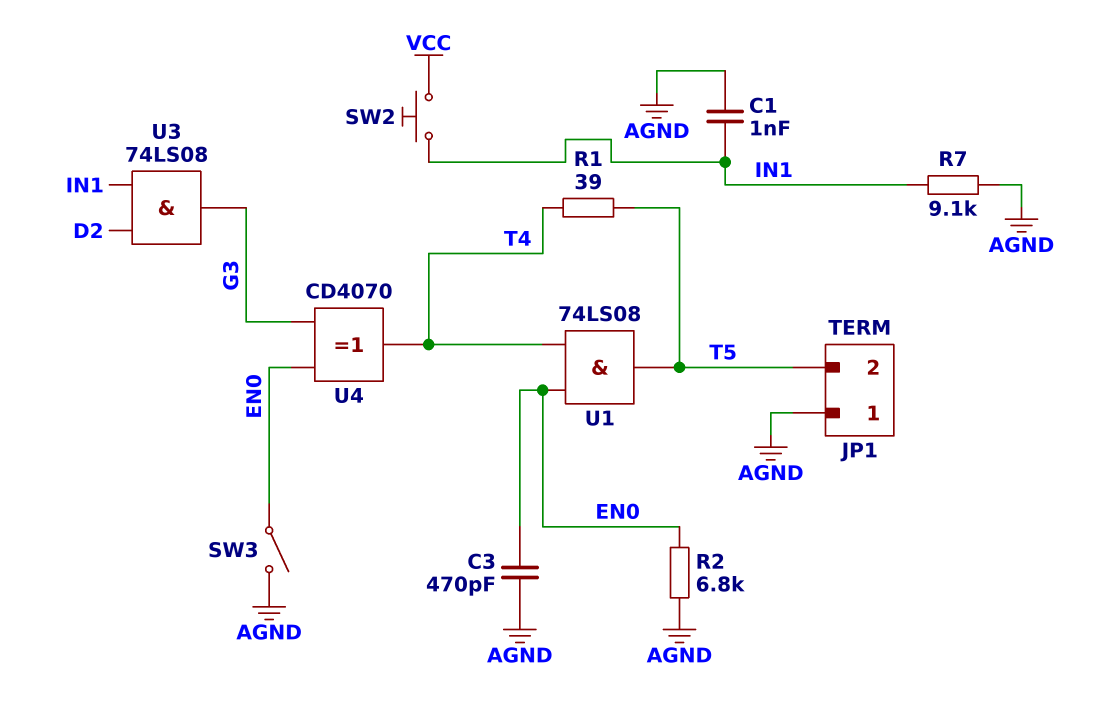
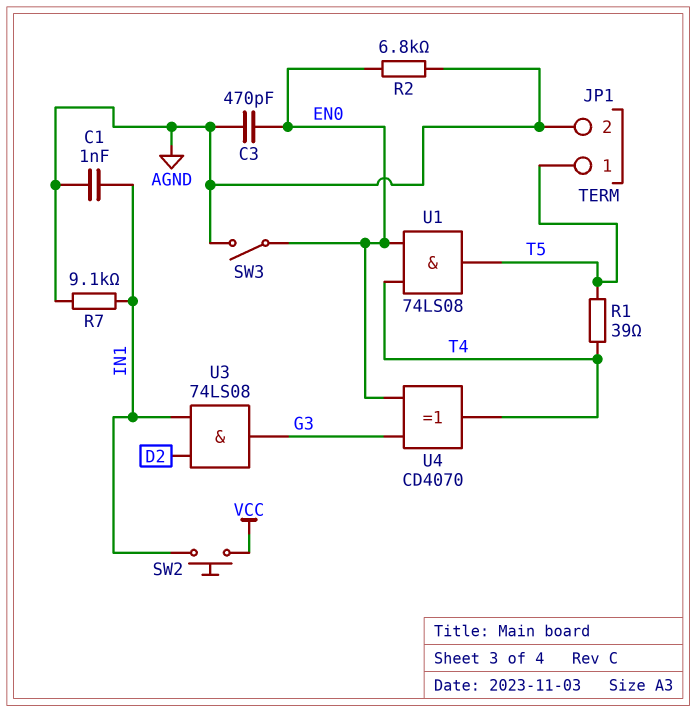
JP1 pin 1: AGND -> T5
JP1 pin 2: T5 -> AGND

